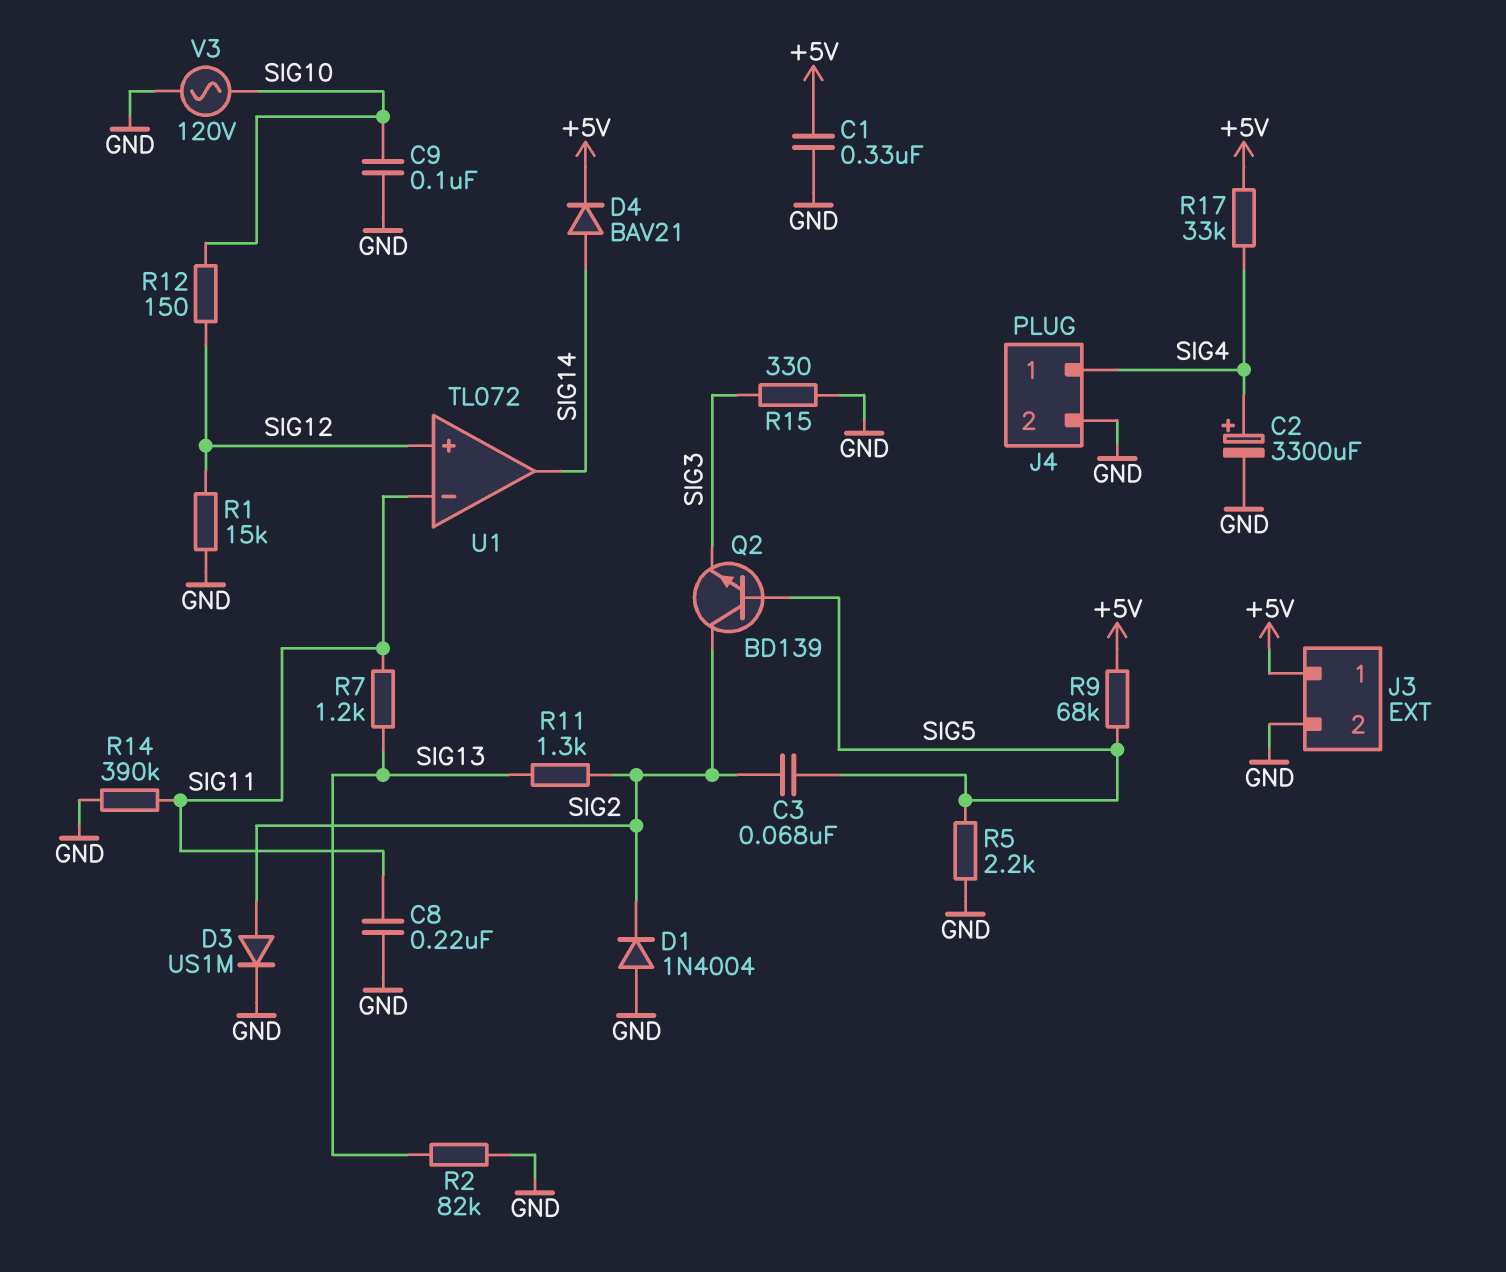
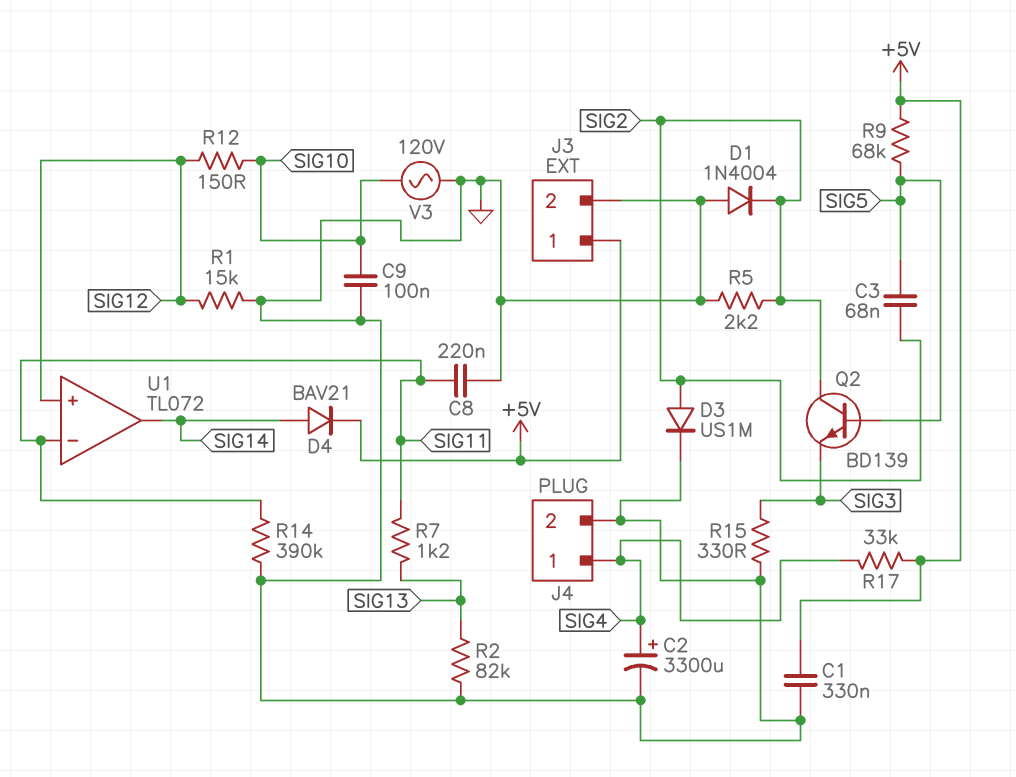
R5: 2.2k (GND, SIG5) -> 2.2k (GND, SIG2)
R11: 1.3k (SIG2, SIG13) -> none

